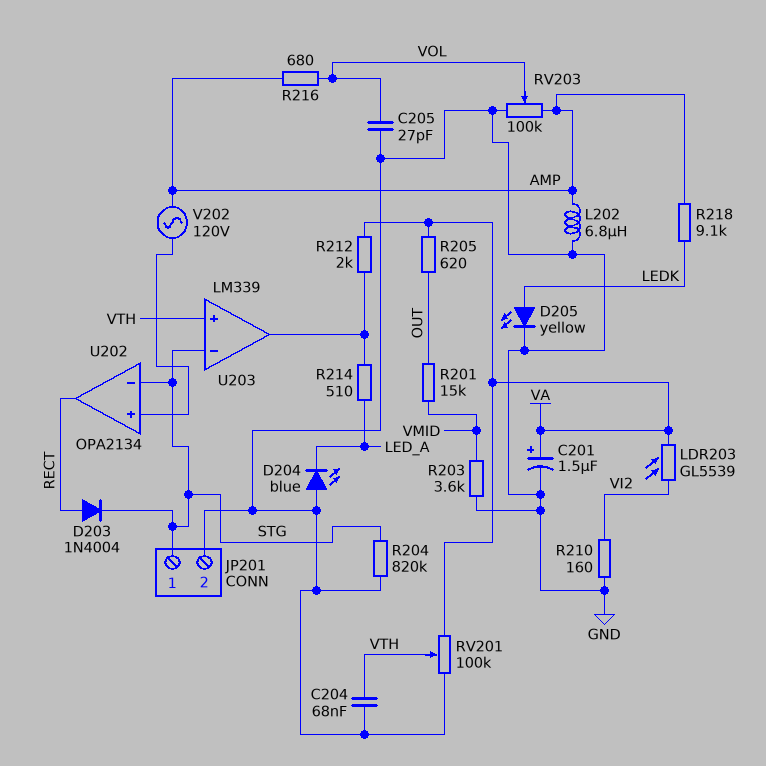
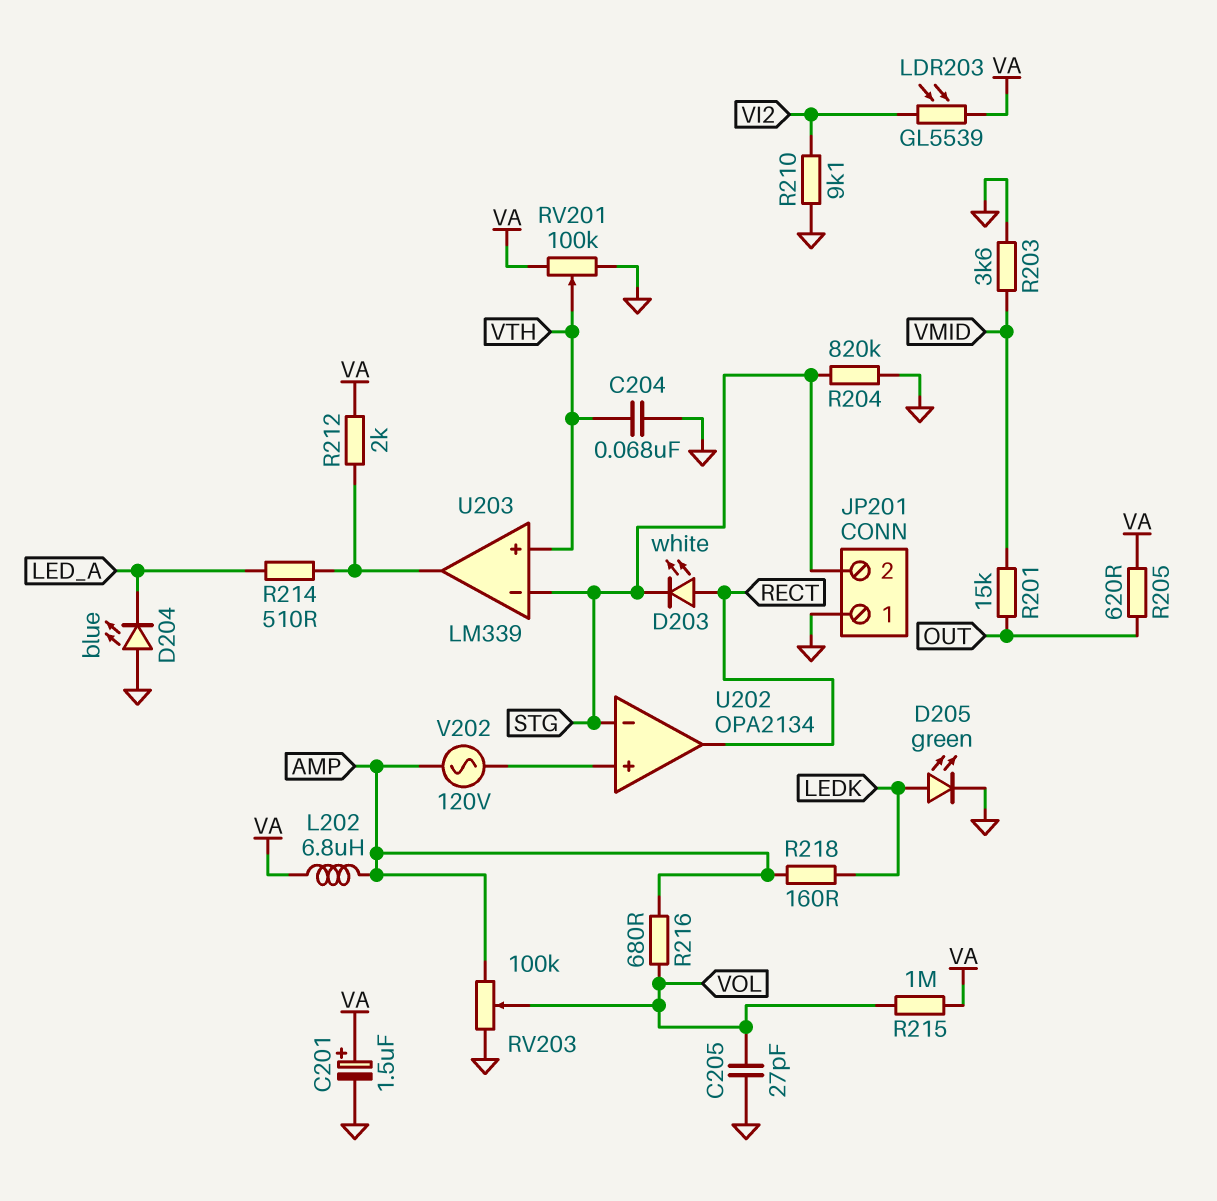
D203: diode 1N4004 (A RECT, K STG) -> LED white (A RECT, K STG)
D205: LED yellow (A LEDK, K GND) -> LED green (A LEDK, K GND)
JP201 pin 1: STG -> GND
JP201 pin 2: GND -> STG
L202: 6.8uH (AMP, GND) -> 6.8uH (AMP, VA)
R210: 160 (GND, VI2) -> 9.1k (GND, VI2)
R215: none -> 1M (VA, VOL)
R218: 9.1k (AMP, LEDK) -> 160 (AMP, LEDK)

